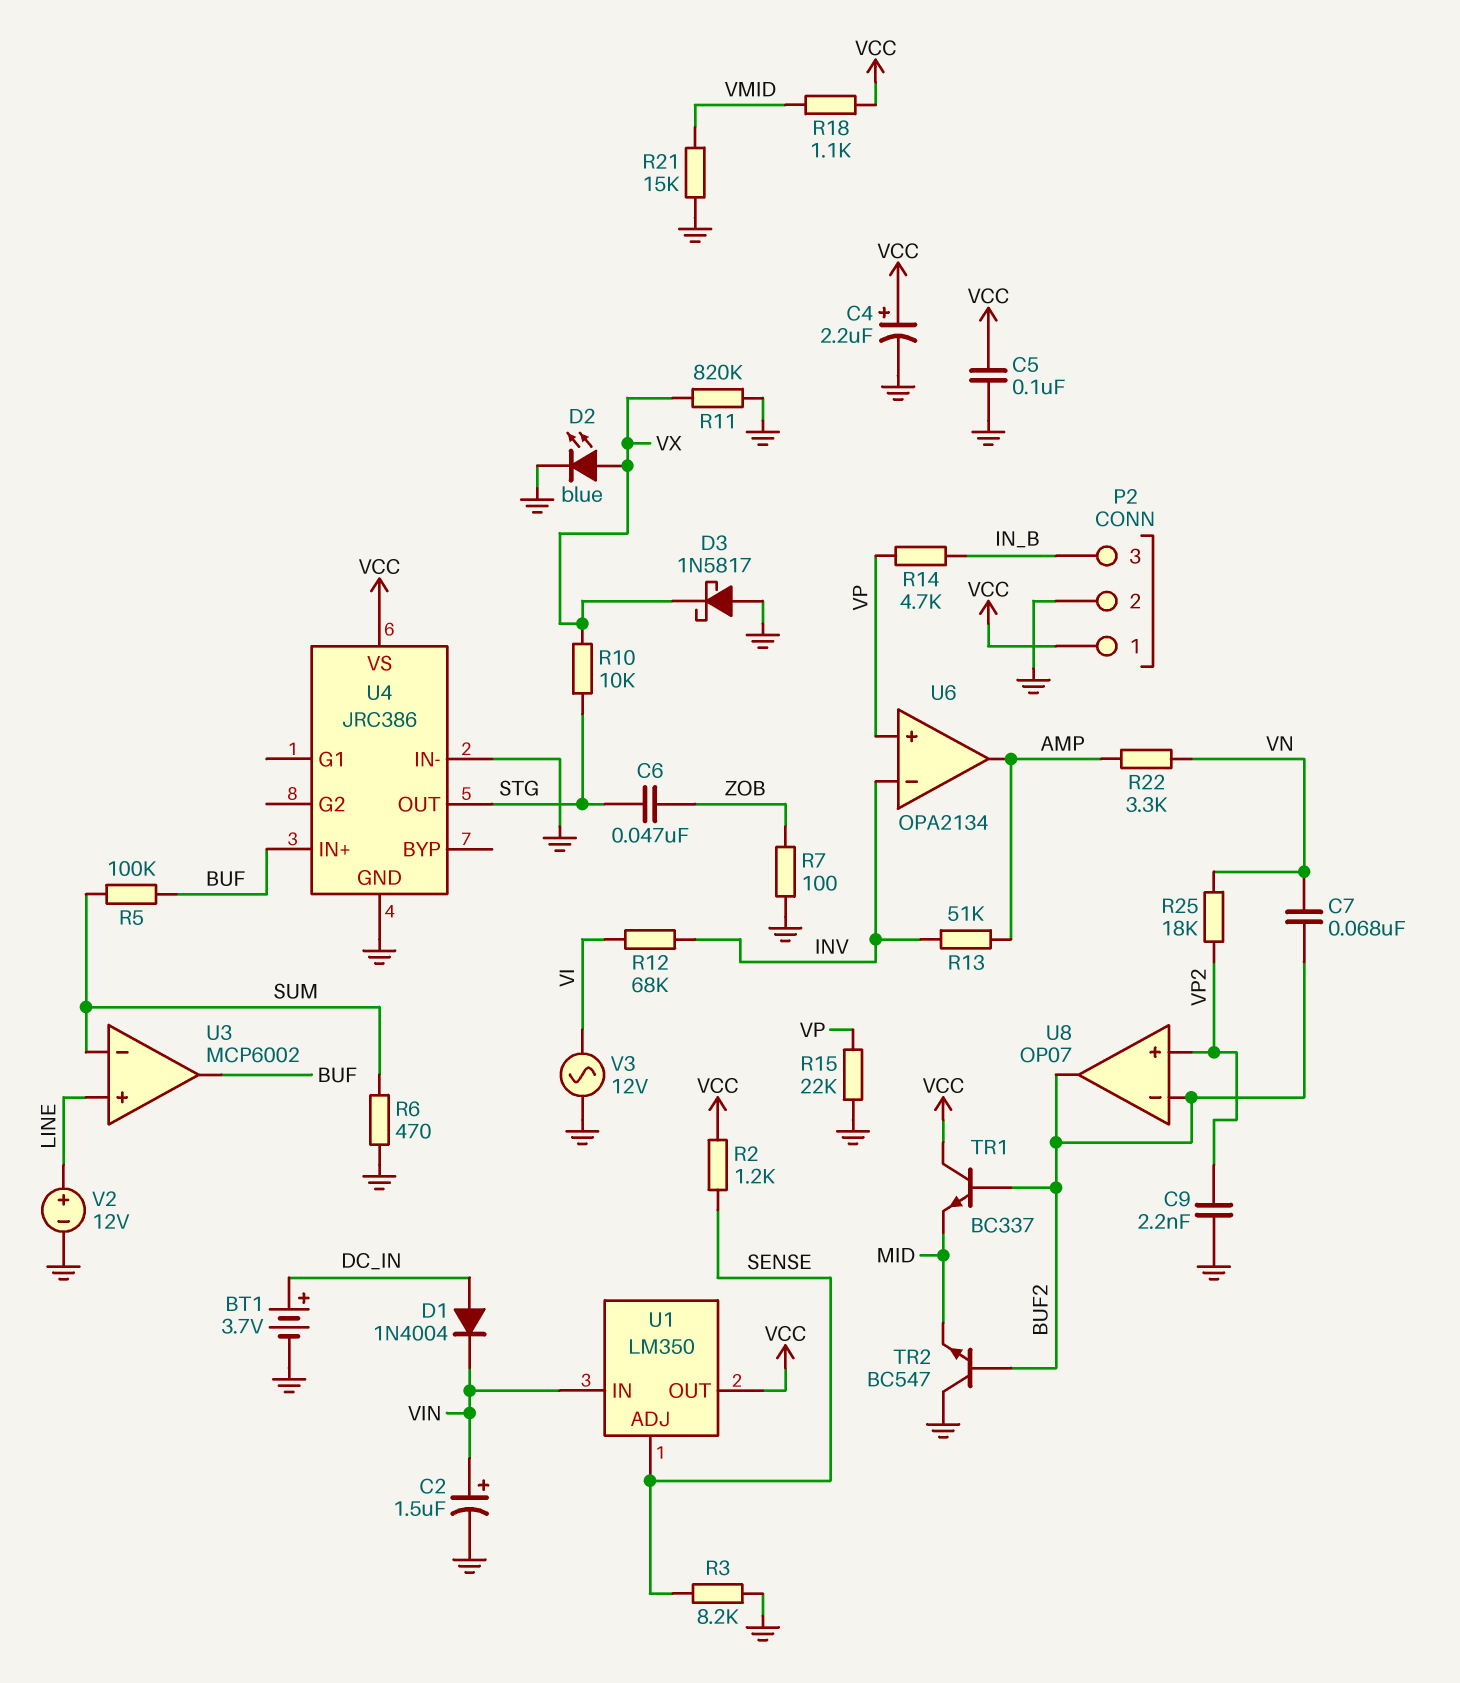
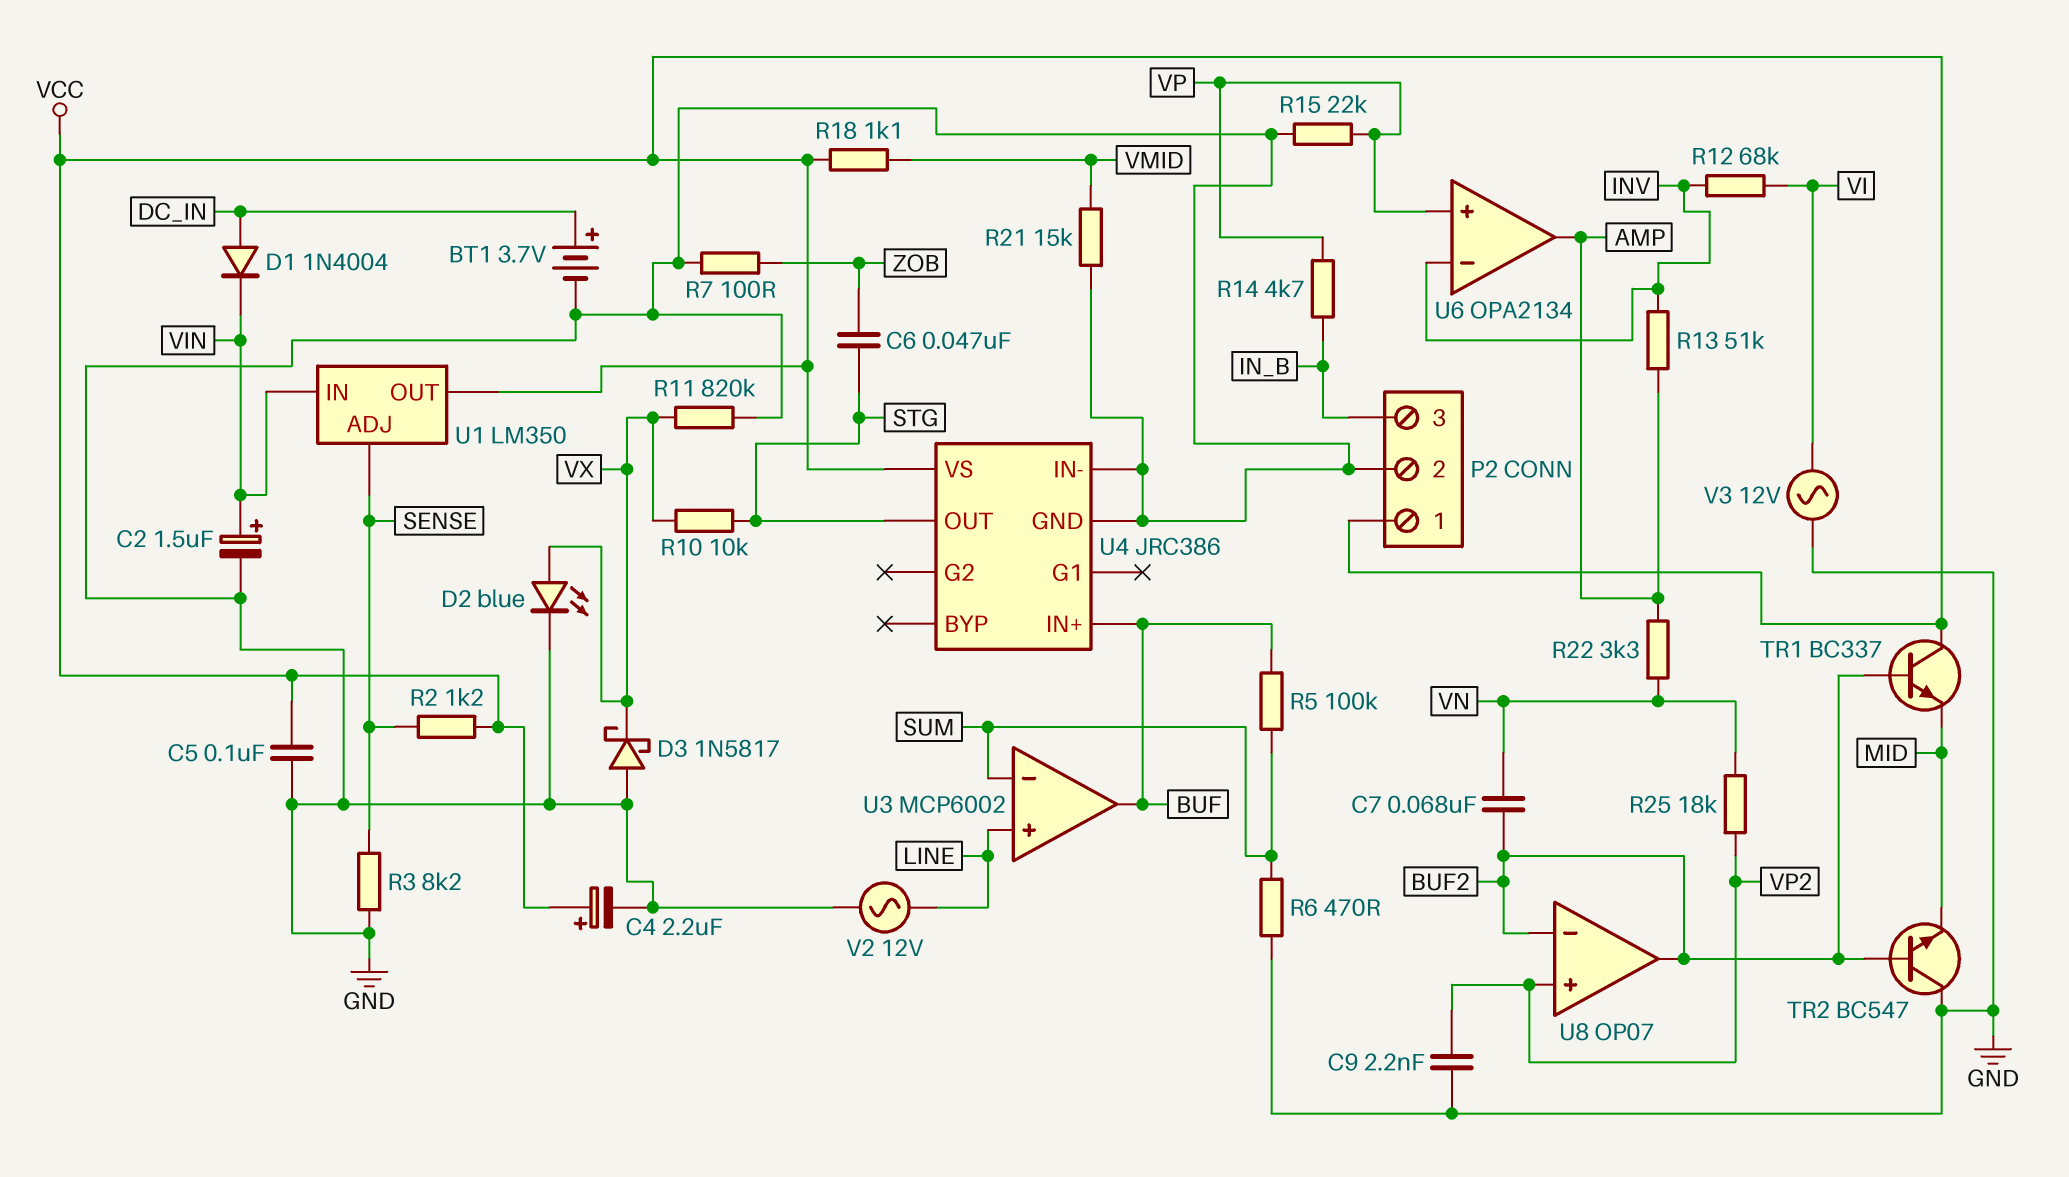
V2: 12V (plus LINE, minus GND) -> AC 12V (GND, LINE)

